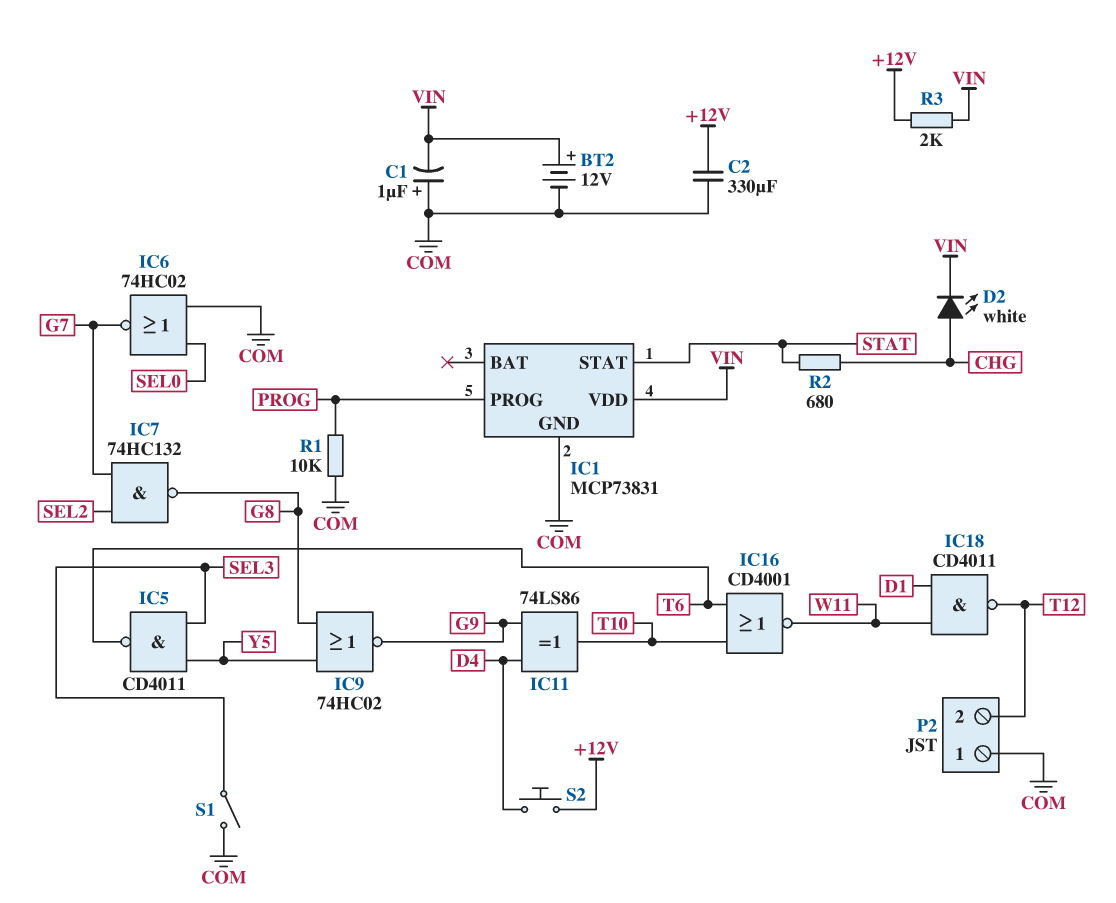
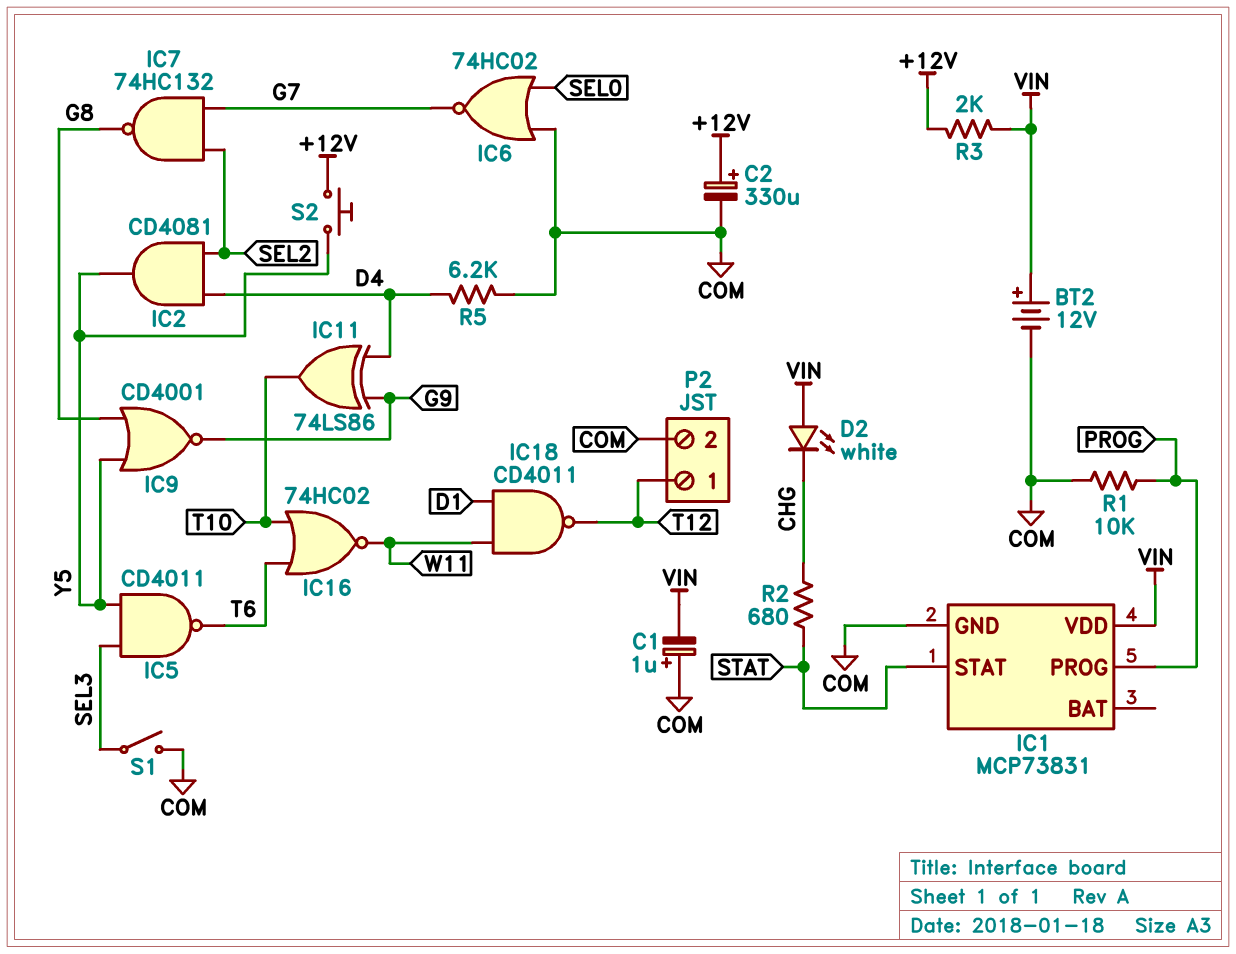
C2: 330uF (+12V, COM) -> 330uF (plus +12V, minus COM)
D2: LED white (A CHG, K VIN) -> LED white (A VIN, K CHG)
IC2: none -> AND CD4081 (in D4, in SEL2, out Y5)
IC9: NOR 74HC02 (in G8, in Y5, out G9) -> NOR CD4001 (in G8, in Y5, out G9)
IC16: NOR CD4001 (in T6, in T10, out W11) -> NOR 74HC02 (in T6, in T10, out W11)
P2 pin 1: COM -> T12
P2 pin 2: T12 -> COM
R5: none -> 6.2k (COM, D4)
S2: button (+12V, D4) -> button (+12V, Y5)

